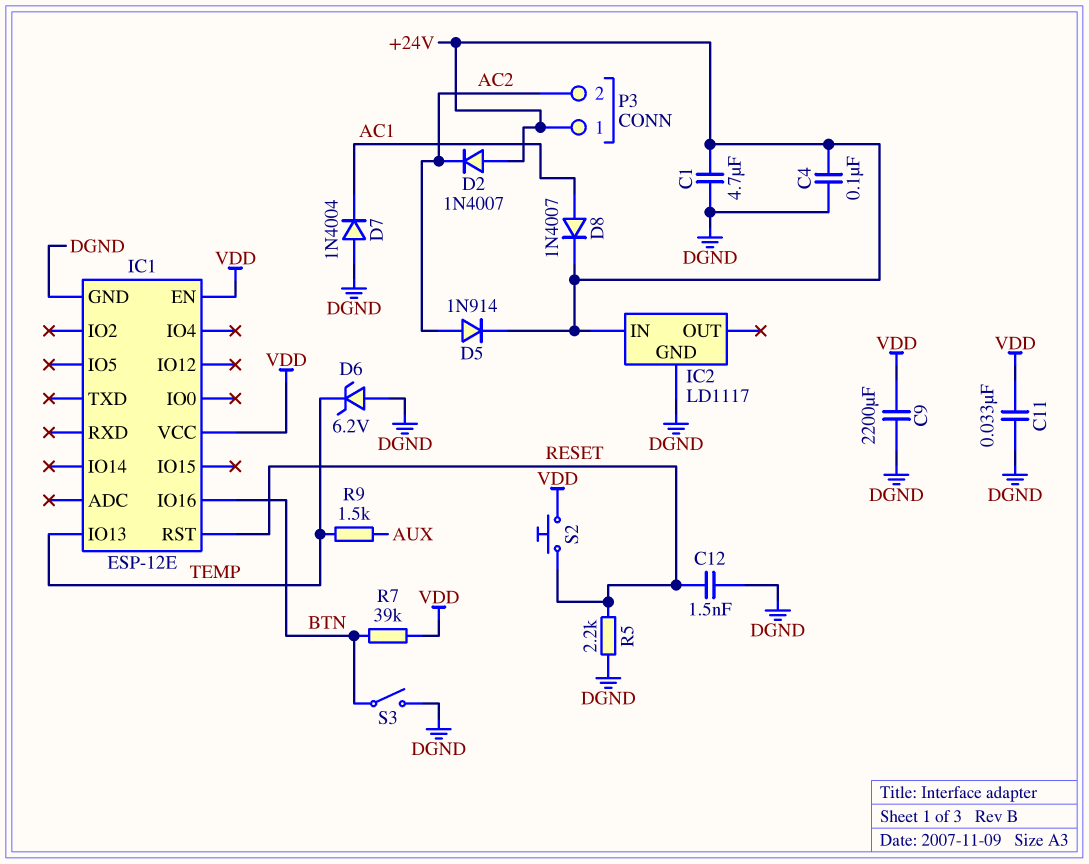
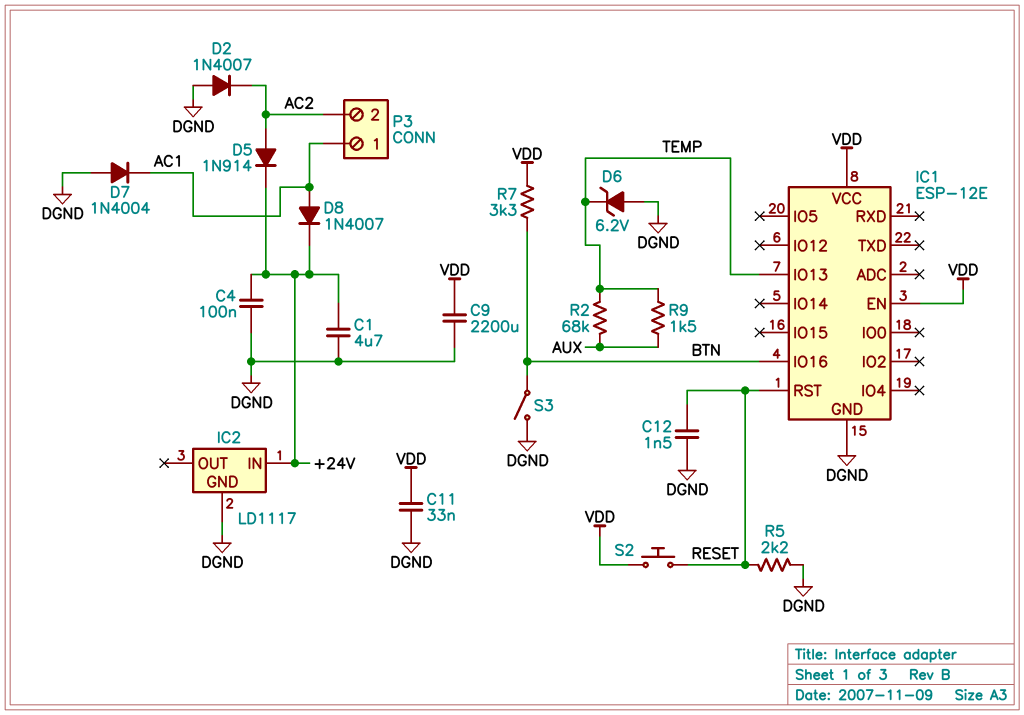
D2: diode 1N4007 (A +24V, K AC2) -> diode 1N4007 (A DGND, K AC2)
P3 pin 1: +24V -> AC1
R2: none -> 68k (AUX, TEMP)
R7: 39k (BTN, VDD) -> 3.3k (BTN, VDD)

